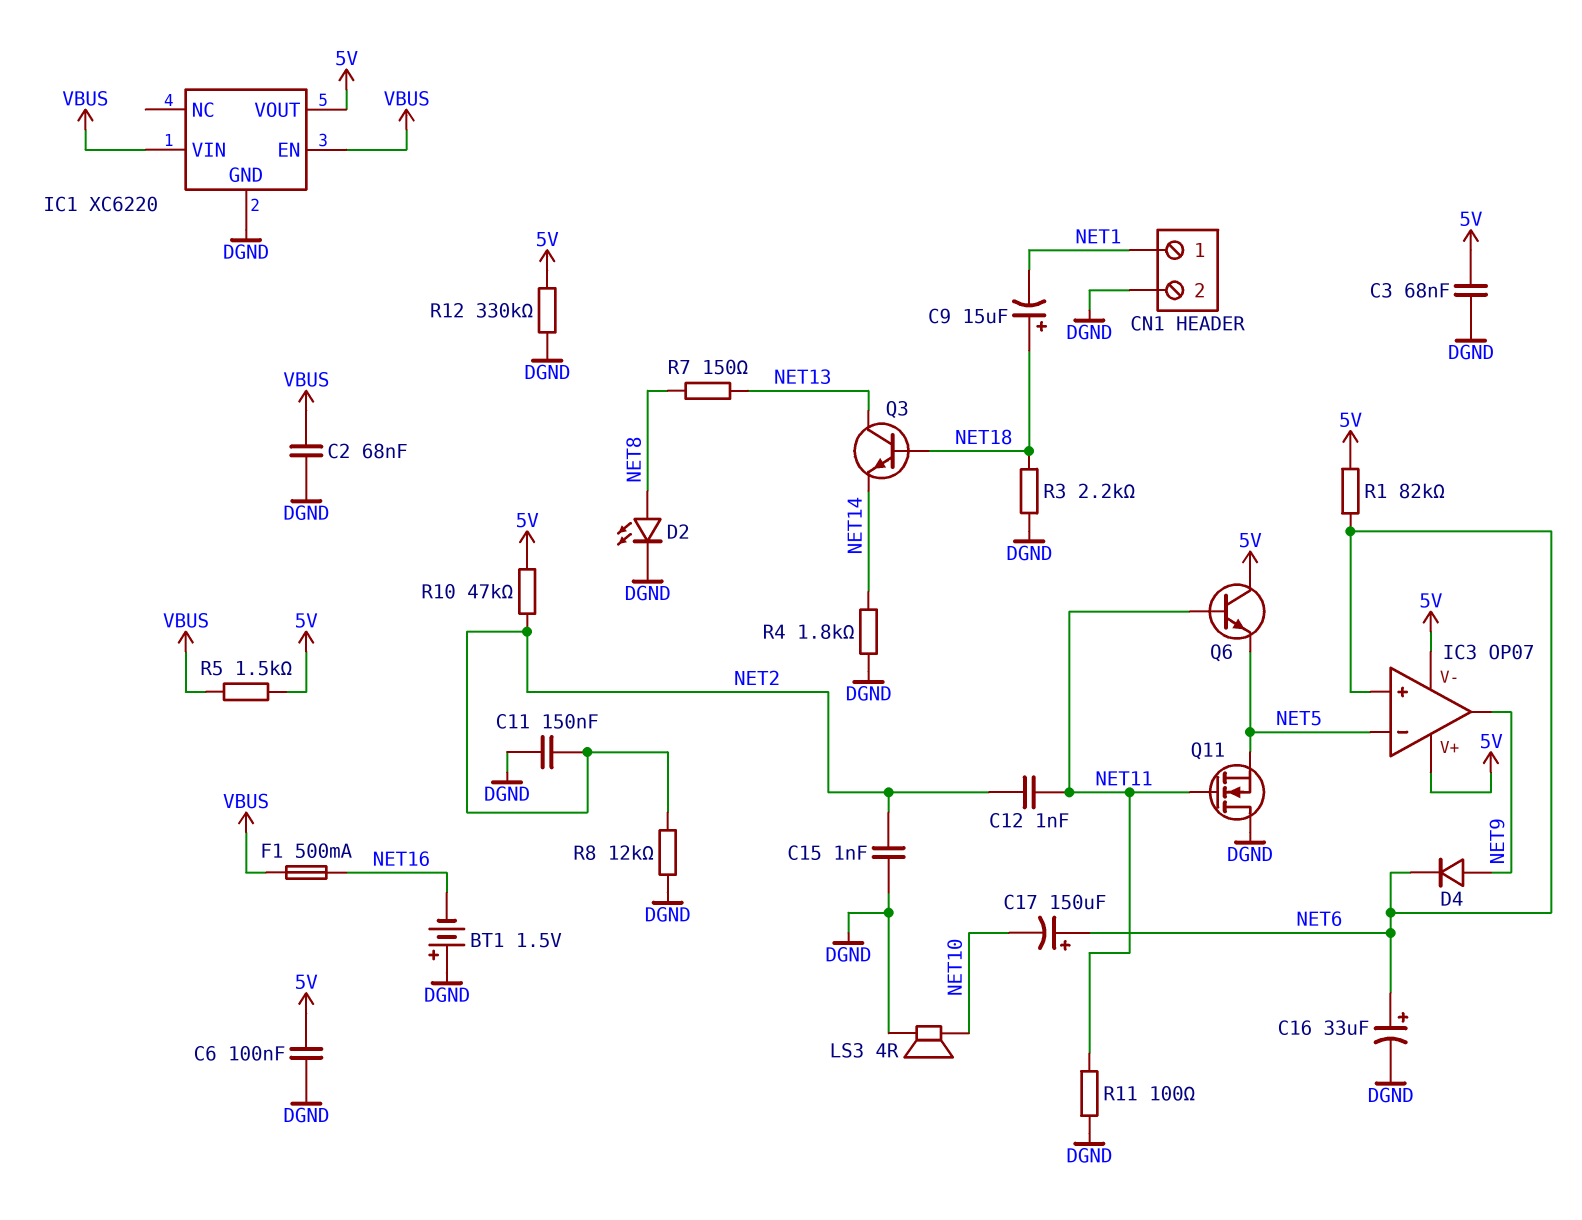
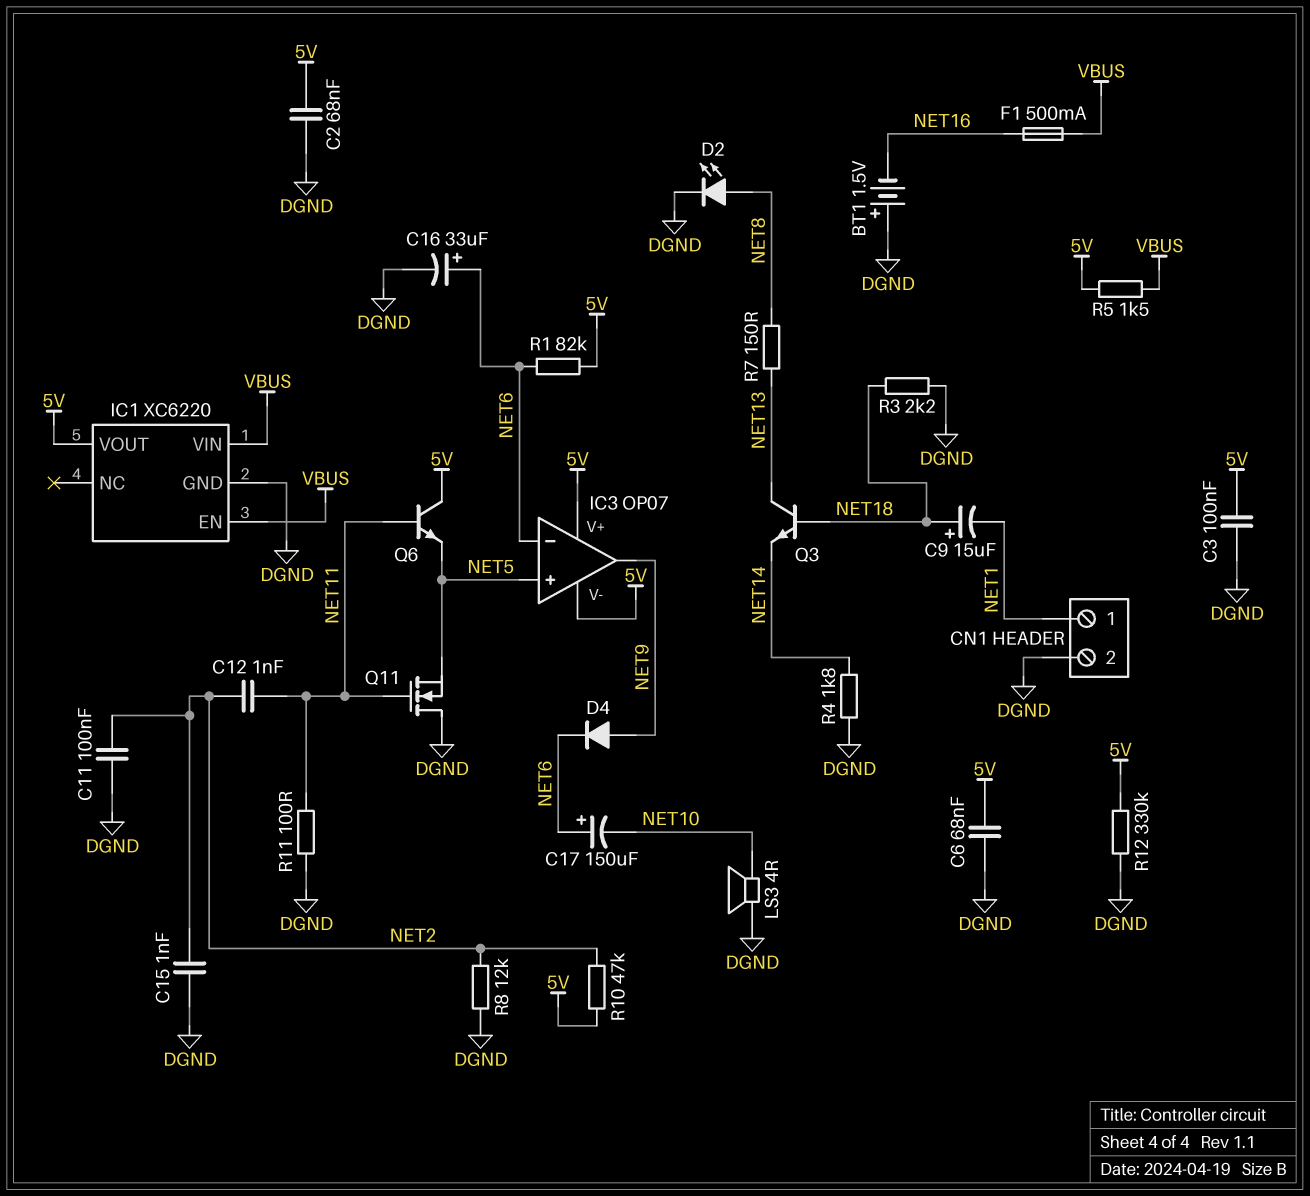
C2: 68nF (DGND, VBUS) -> 68nF (5V, DGND)
C3: 68nF (5V, DGND) -> 100nF (5V, DGND)
C6: 100nF (5V, DGND) -> 68nF (5V, DGND)
C11: 150nF (DGND, NET2) -> 100nF (DGND, NET2)
IC3 pin in+: NET6 -> NET5
IC3 pin in-: NET5 -> NET6

